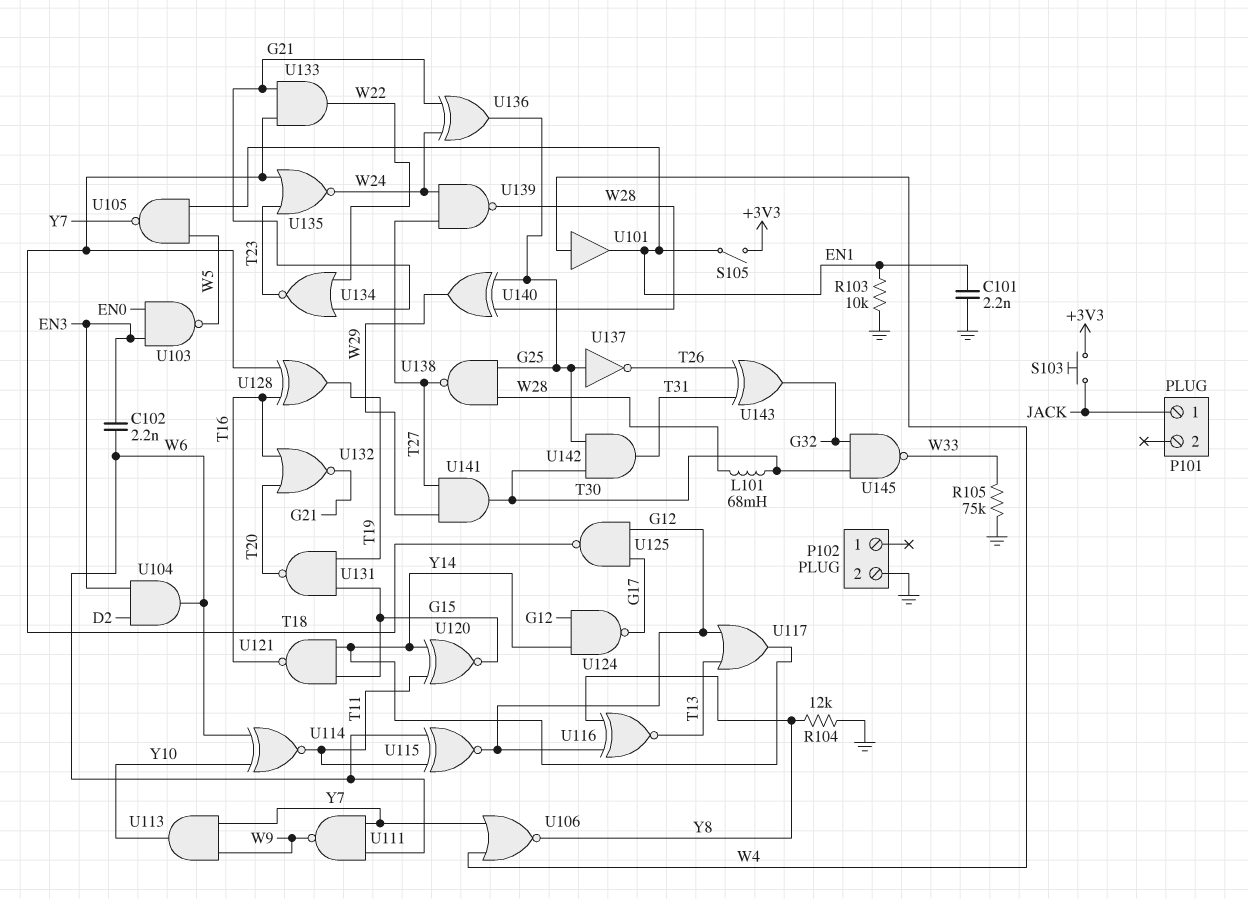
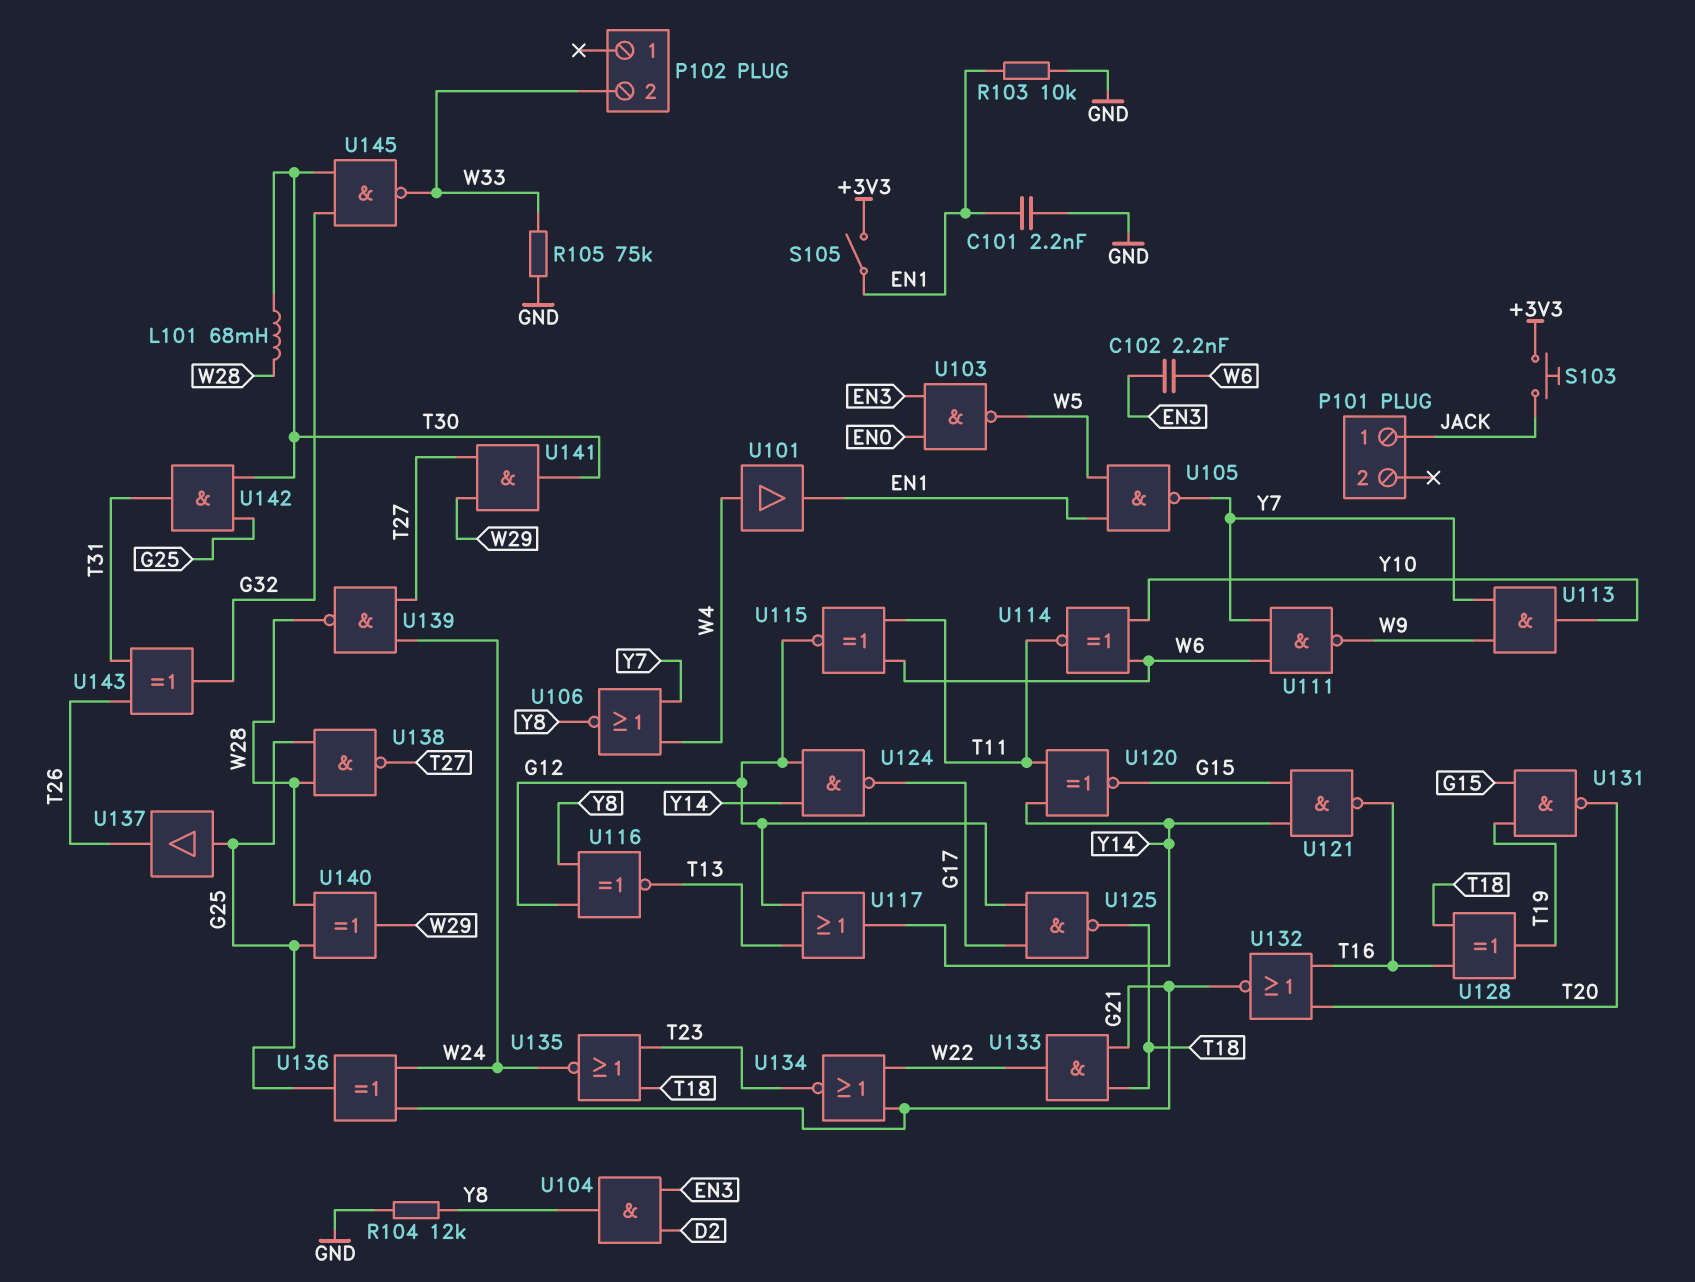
P102 pin 2: GND -> W33
U104: AND (in D2, in EN3, out W6) -> AND (in D2, in EN3, out Y8)
U137: NOT (in G25, out T26) -> buffer (in G25, out T26)

